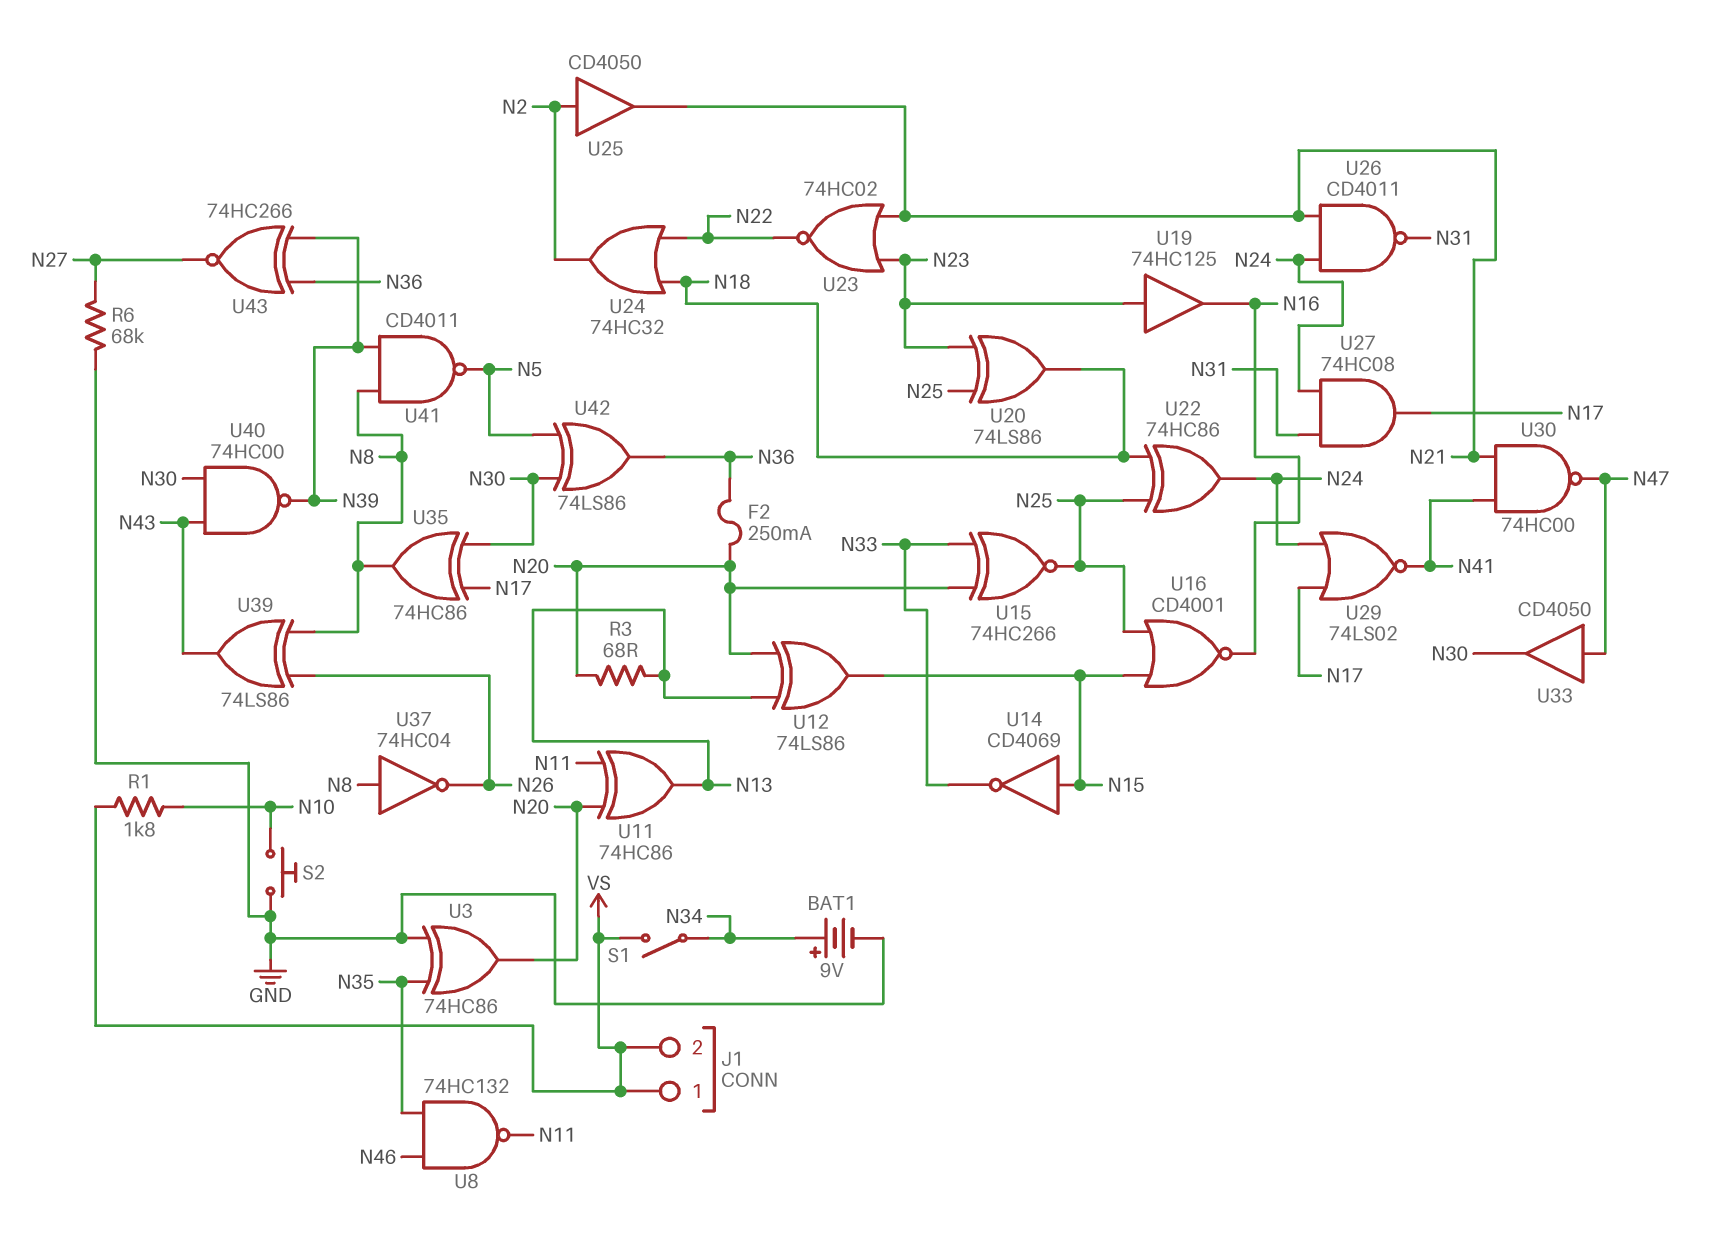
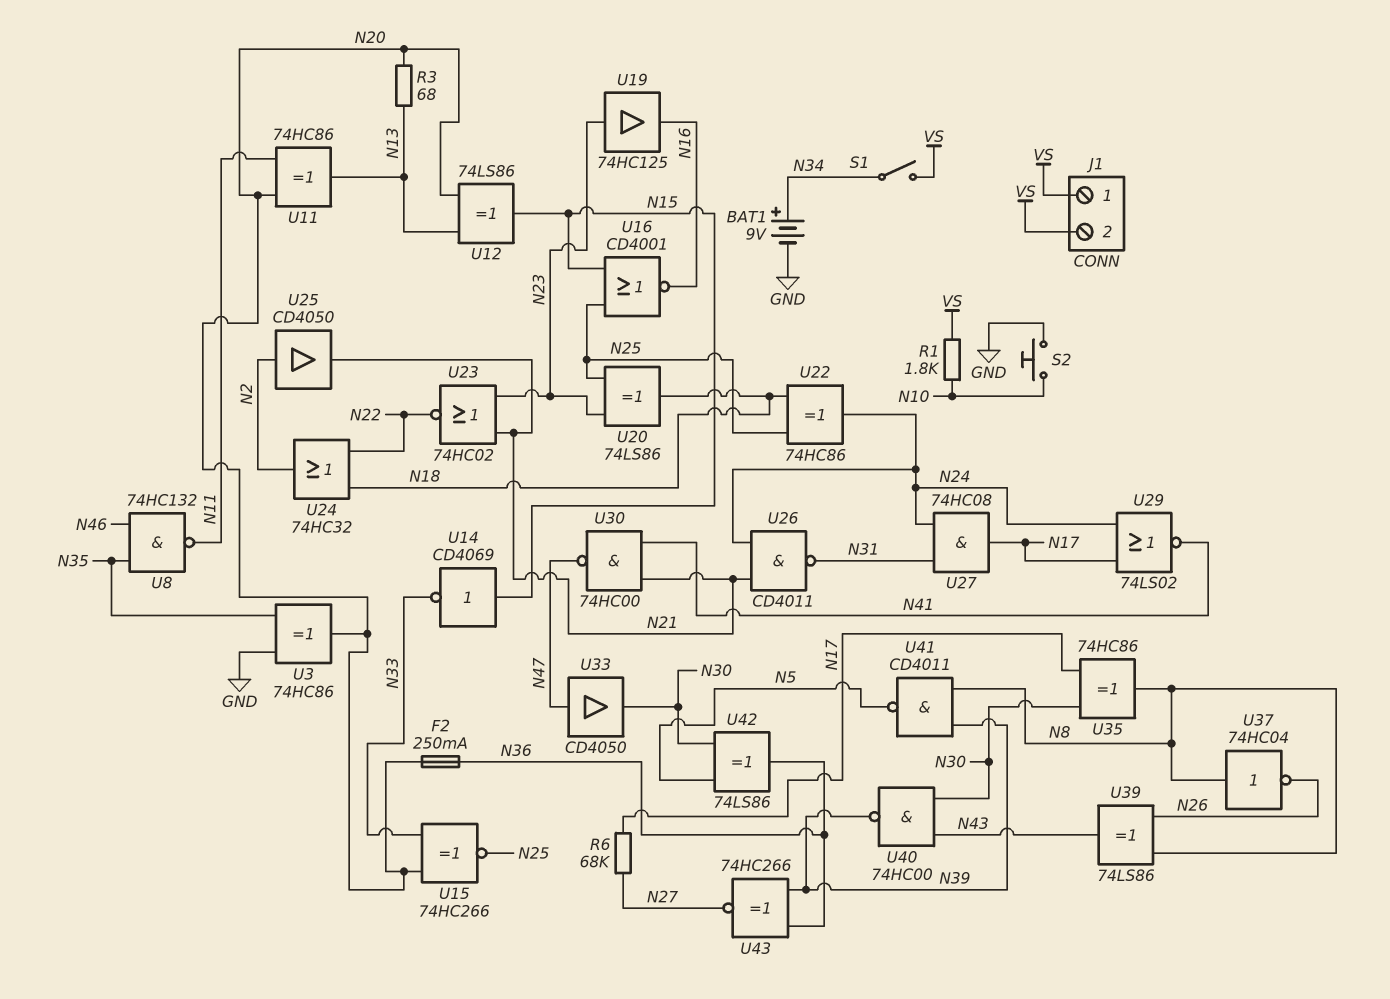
R6: 68k (GND, N27) -> 68k (N17, N27)

